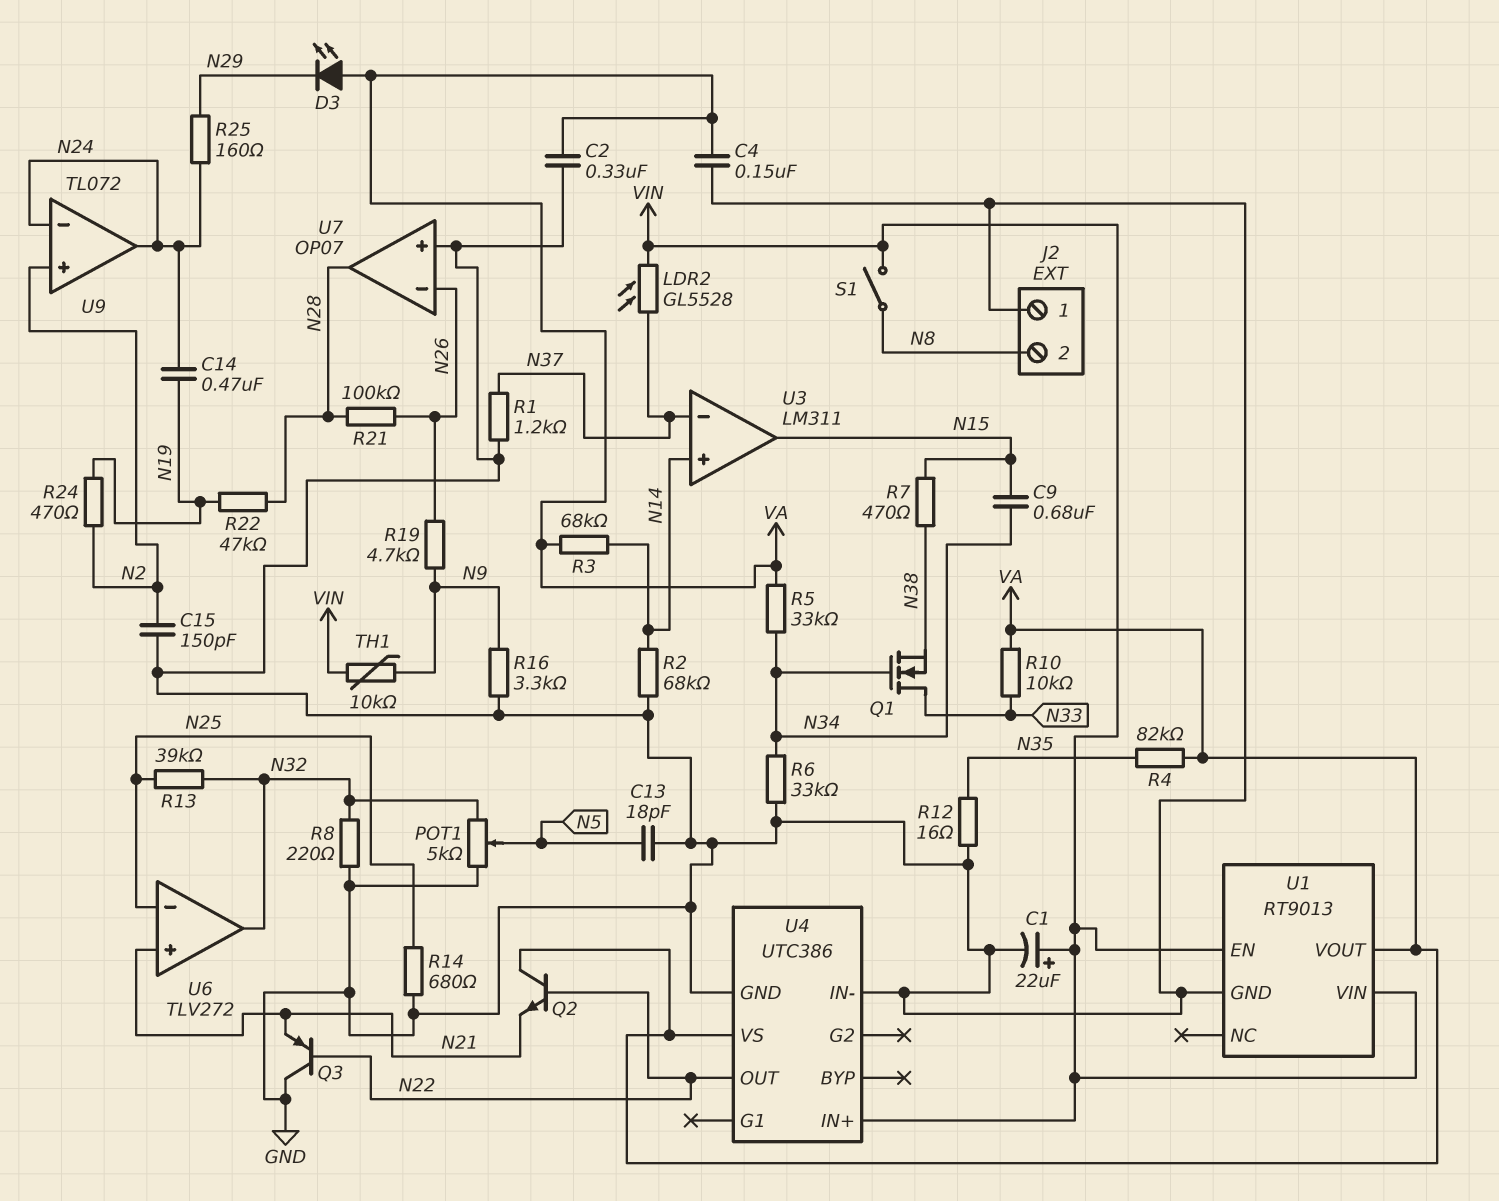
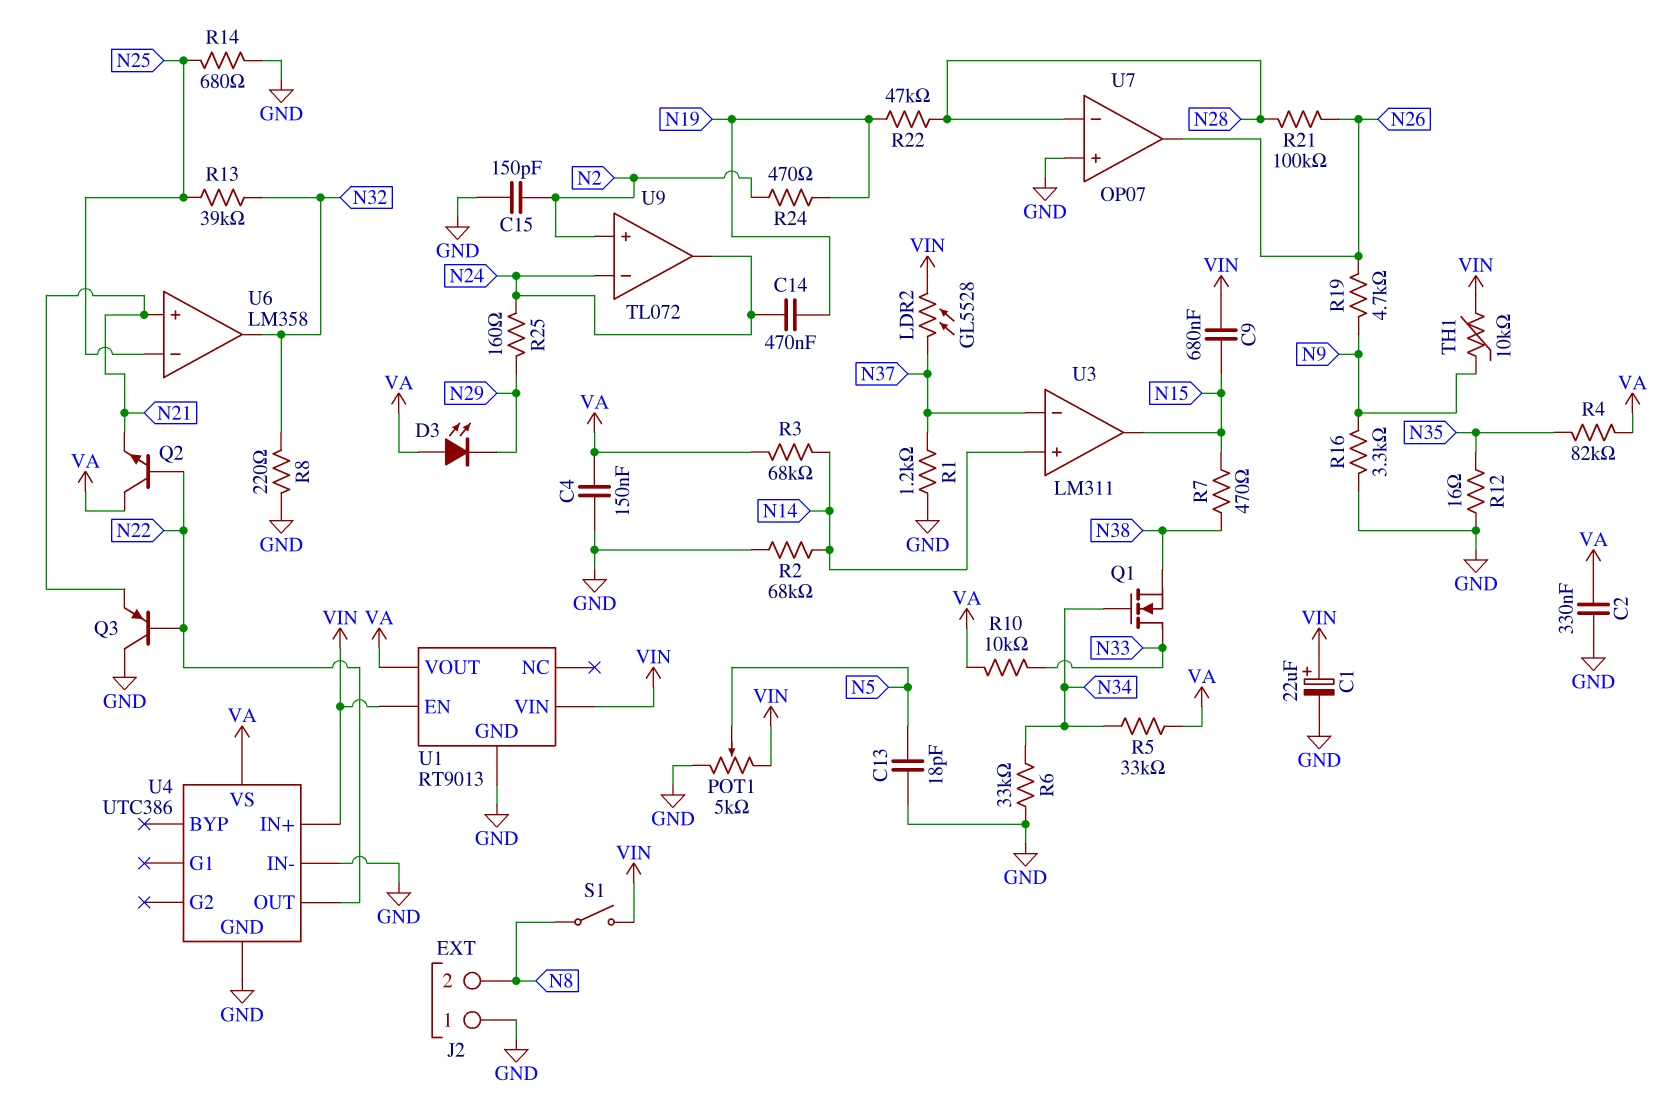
C9: 680nF (N15, N34) -> 680nF (N15, VIN)
POT1: 5k (GND, N32, wiper N5) -> 5k (GND, VIN, wiper N5)
U6: TLV272 -> LM358
U7 pin in-: N26 -> N28
U7 pin out: N28 -> N26

